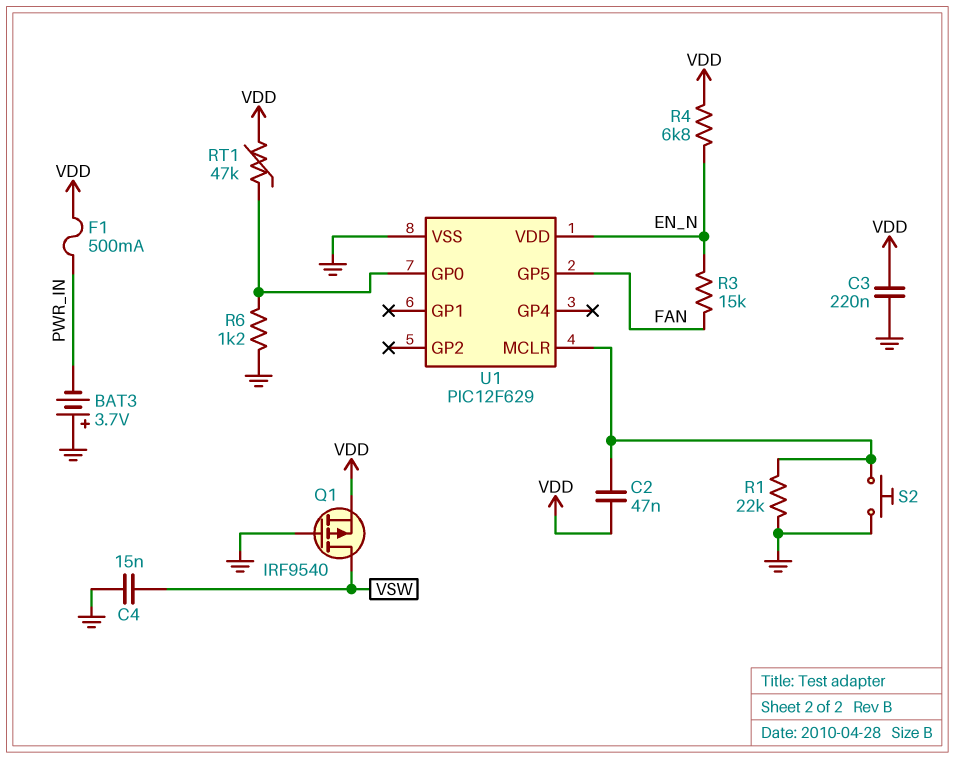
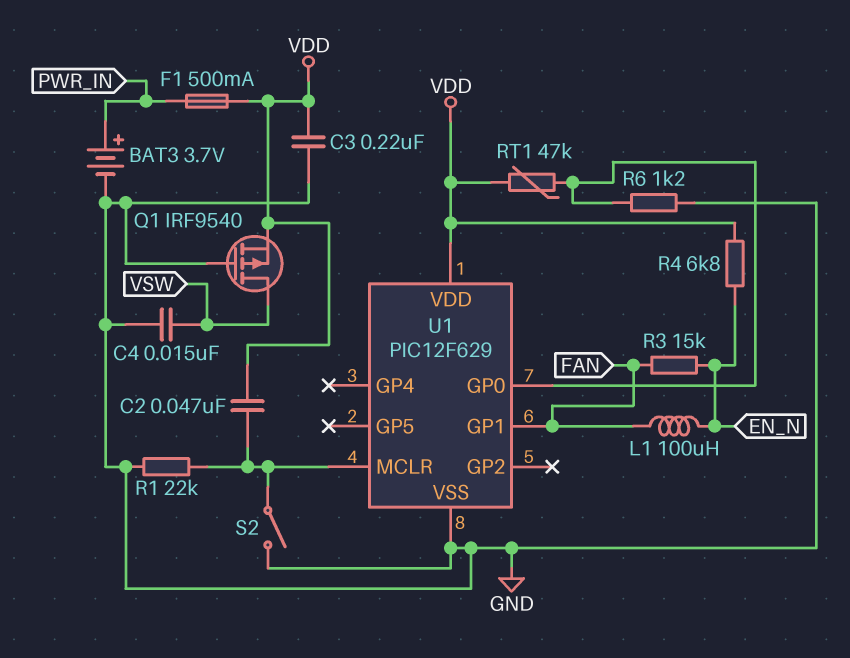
BAT3: 3.7V (plus GND, minus PWR_IN) -> 3.7V (plus PWR_IN, minus GND)
L1: none -> 100uH (EN_N, FAN)
S2: button (GND, U1/MCLR) -> switch (GND, U1/MCLR)
U1 pin GP1: none -> FAN
U1 pin GP5: FAN -> none
U1 pin VDD: EN_N -> VDD

